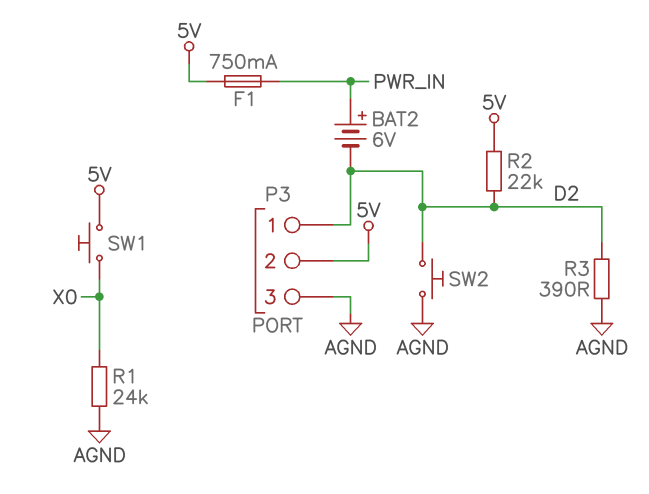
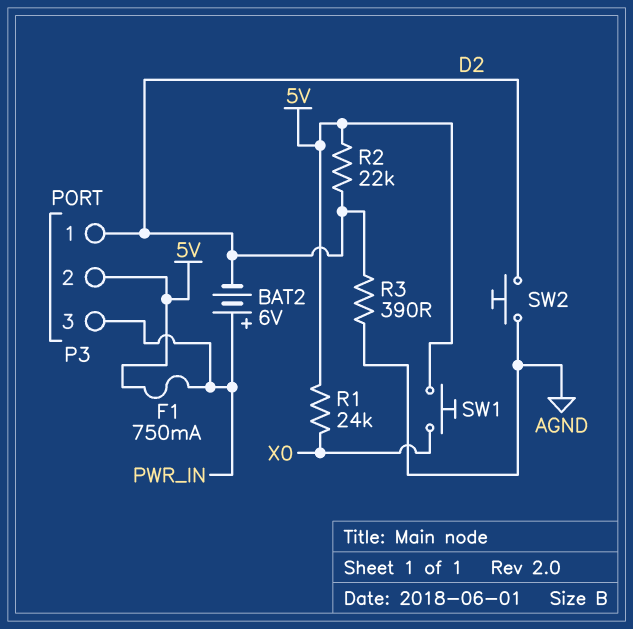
P3 pin 3: AGND -> PWR_IN
R1: 24k (AGND, X0) -> 24k (5V, X0)

